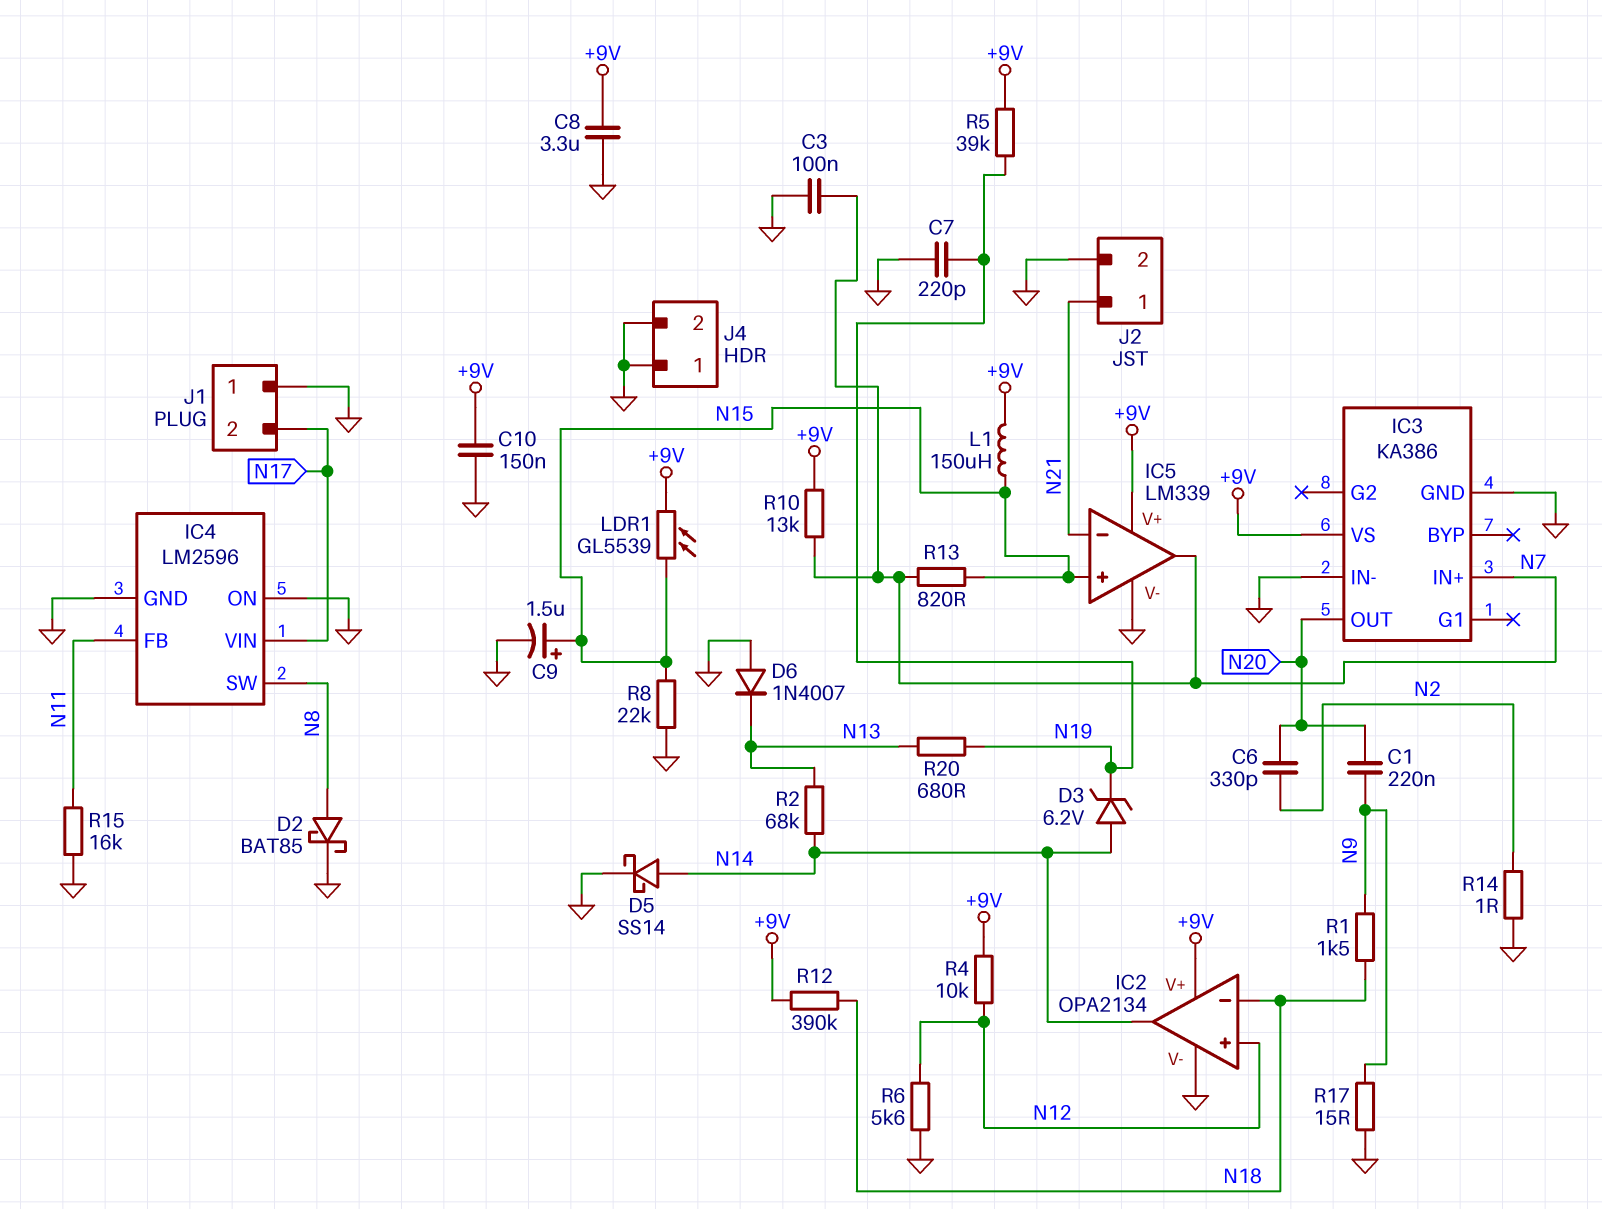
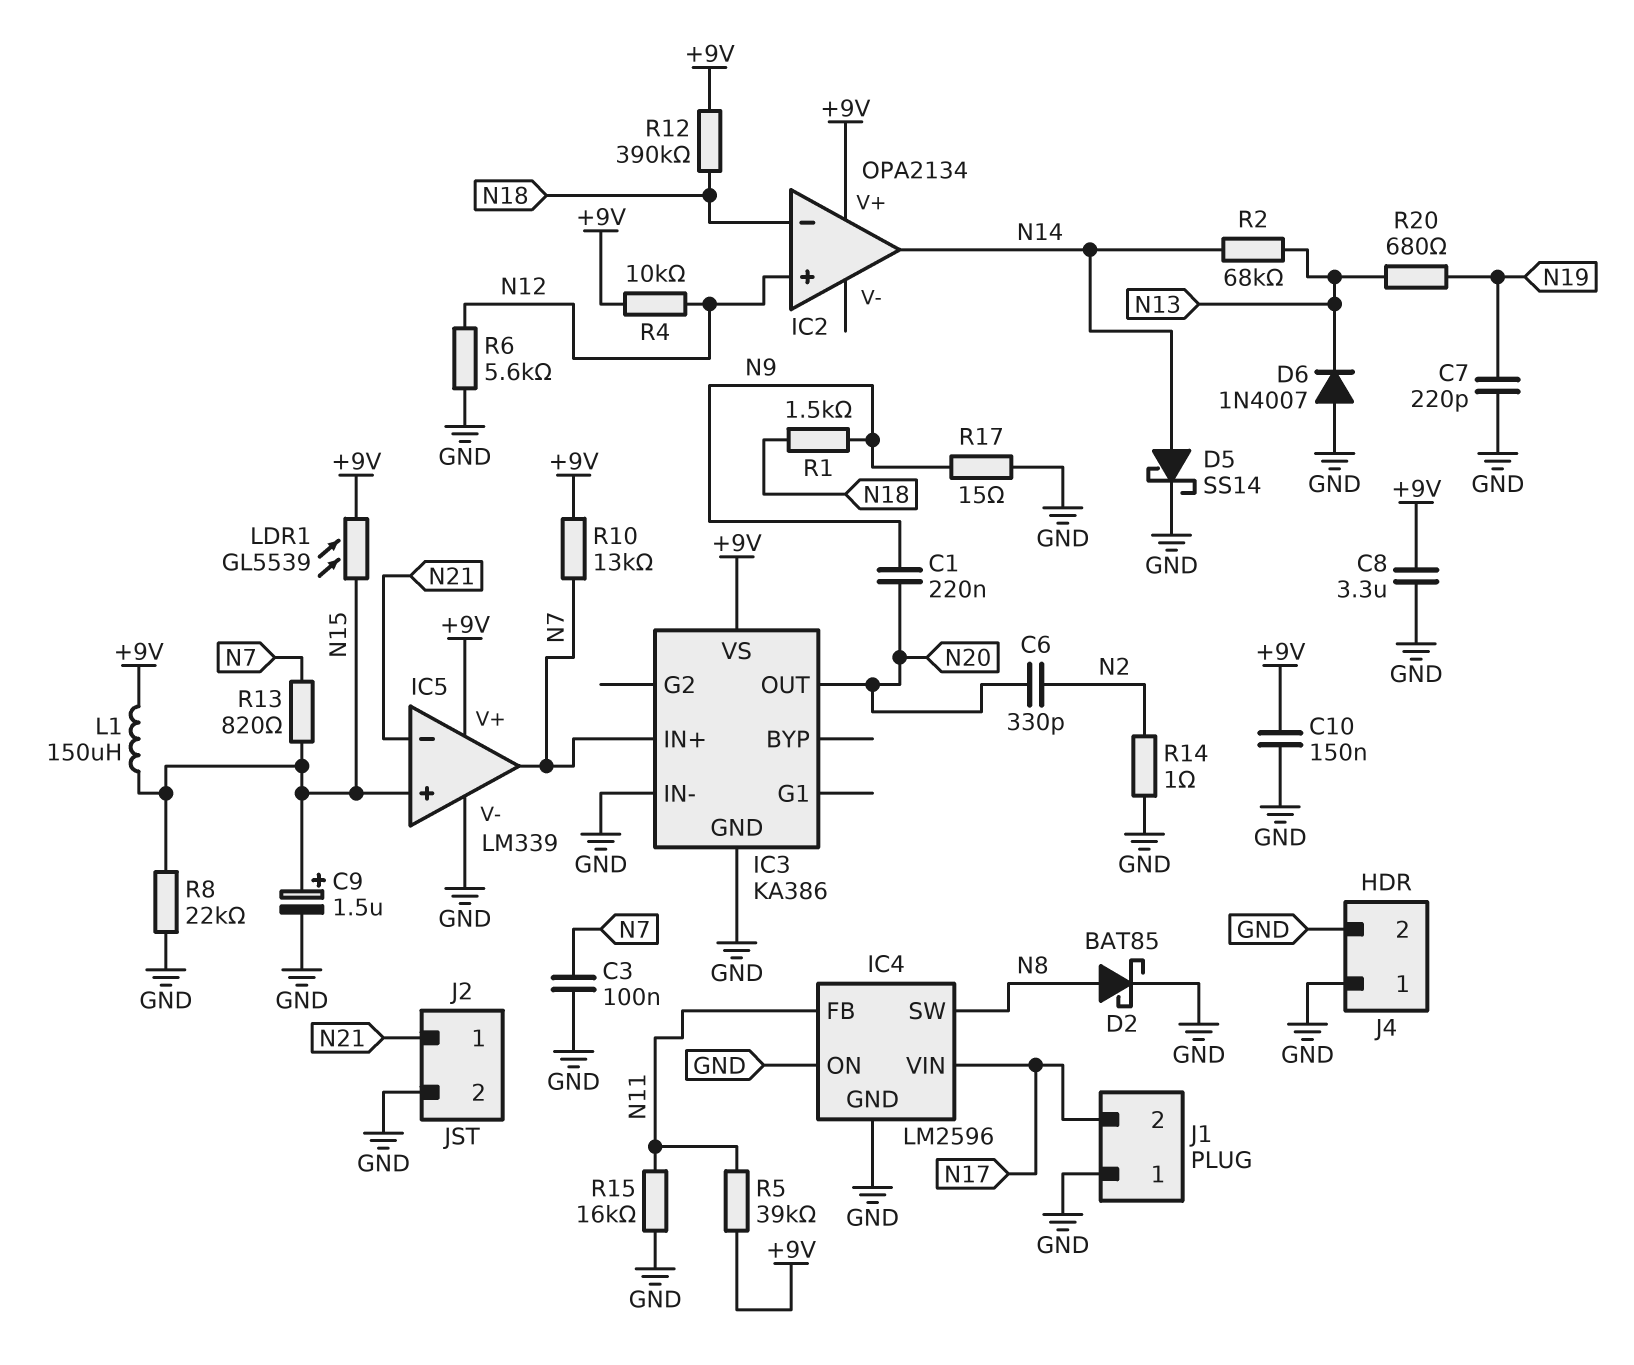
D3: zener 6.2V (A N14, K N19) -> none
IC2 pin V-: GND -> none
R5: 39k (+9V, N19) -> 39k (+9V, N11)

